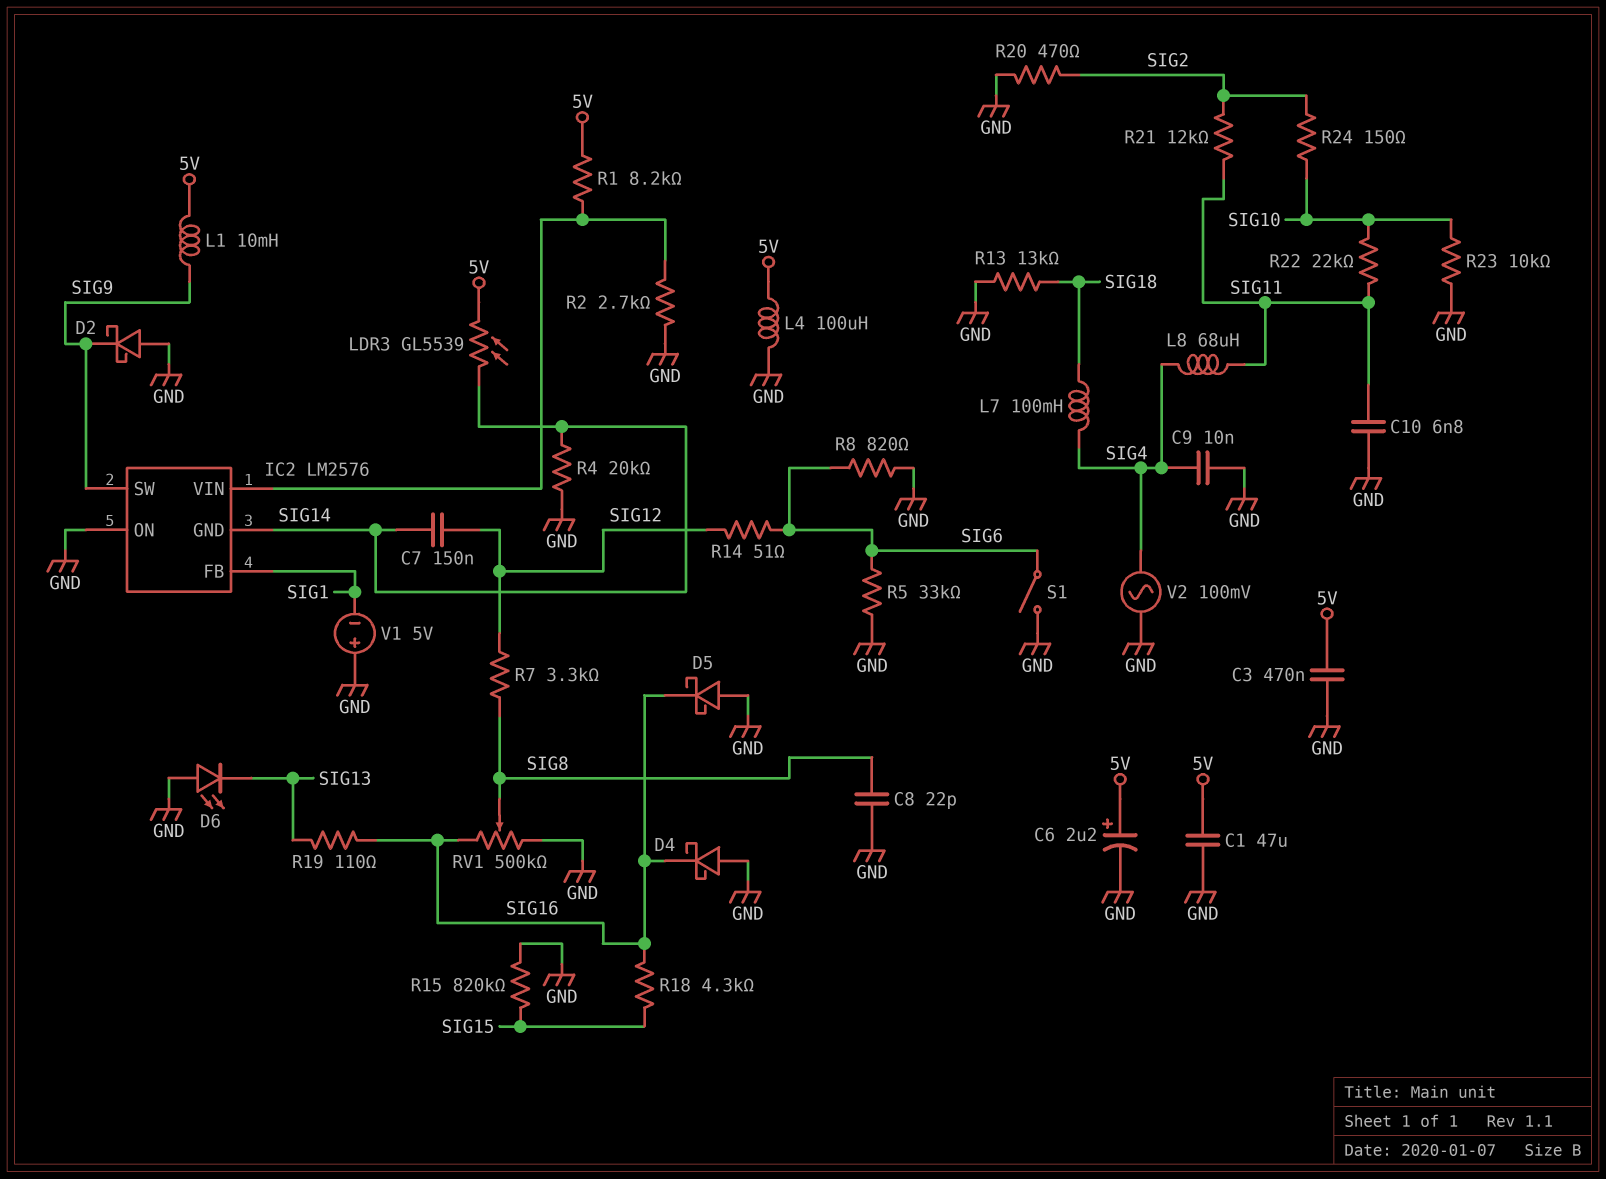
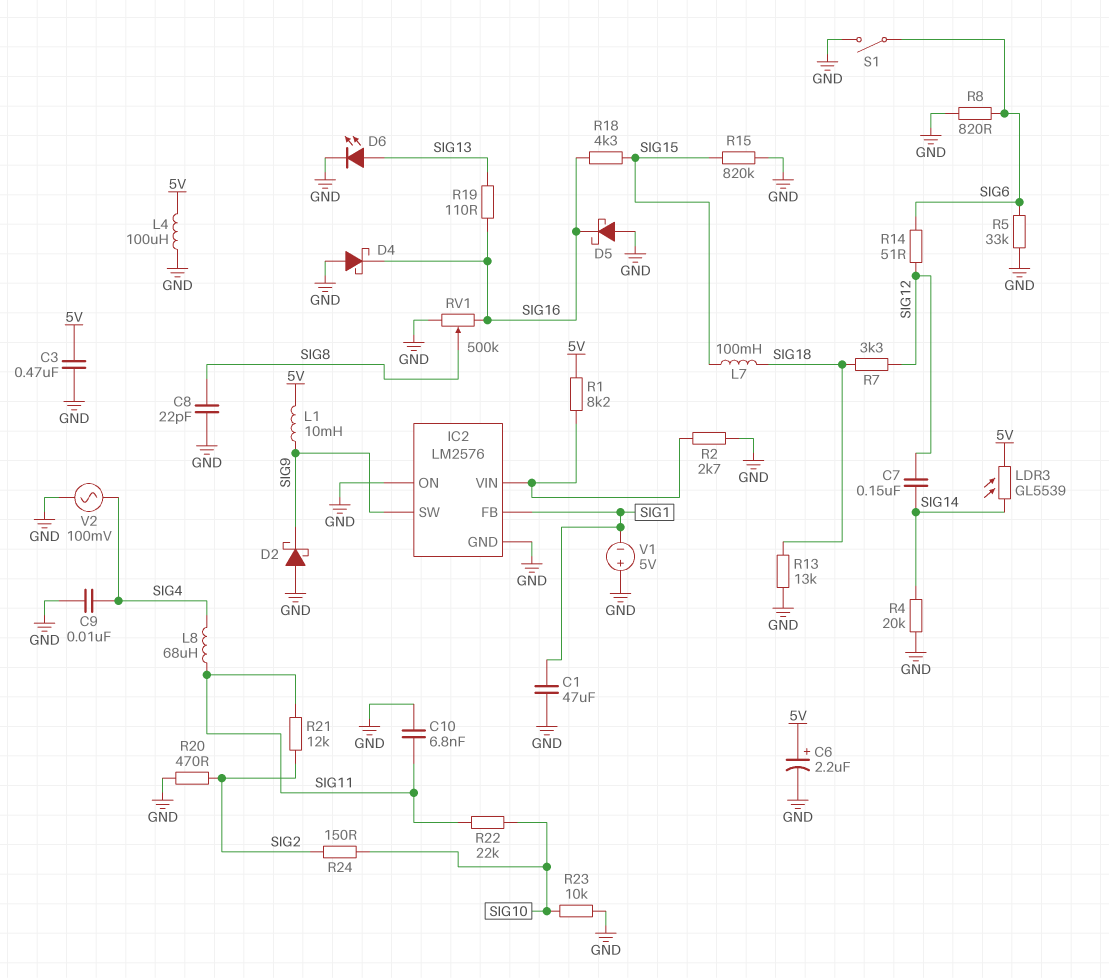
C1: 47uF (5V, GND) -> 47uF (GND, SIG1)
D6: LED (A GND, K SIG13) -> LED (A SIG13, K GND)
IC2 pin GND: SIG14 -> GND
L7: 100mH (SIG4, SIG18) -> 100mH (SIG15, SIG18)
R7: 3.3k (SIG8, SIG12) -> 3.3k (SIG12, SIG18)

